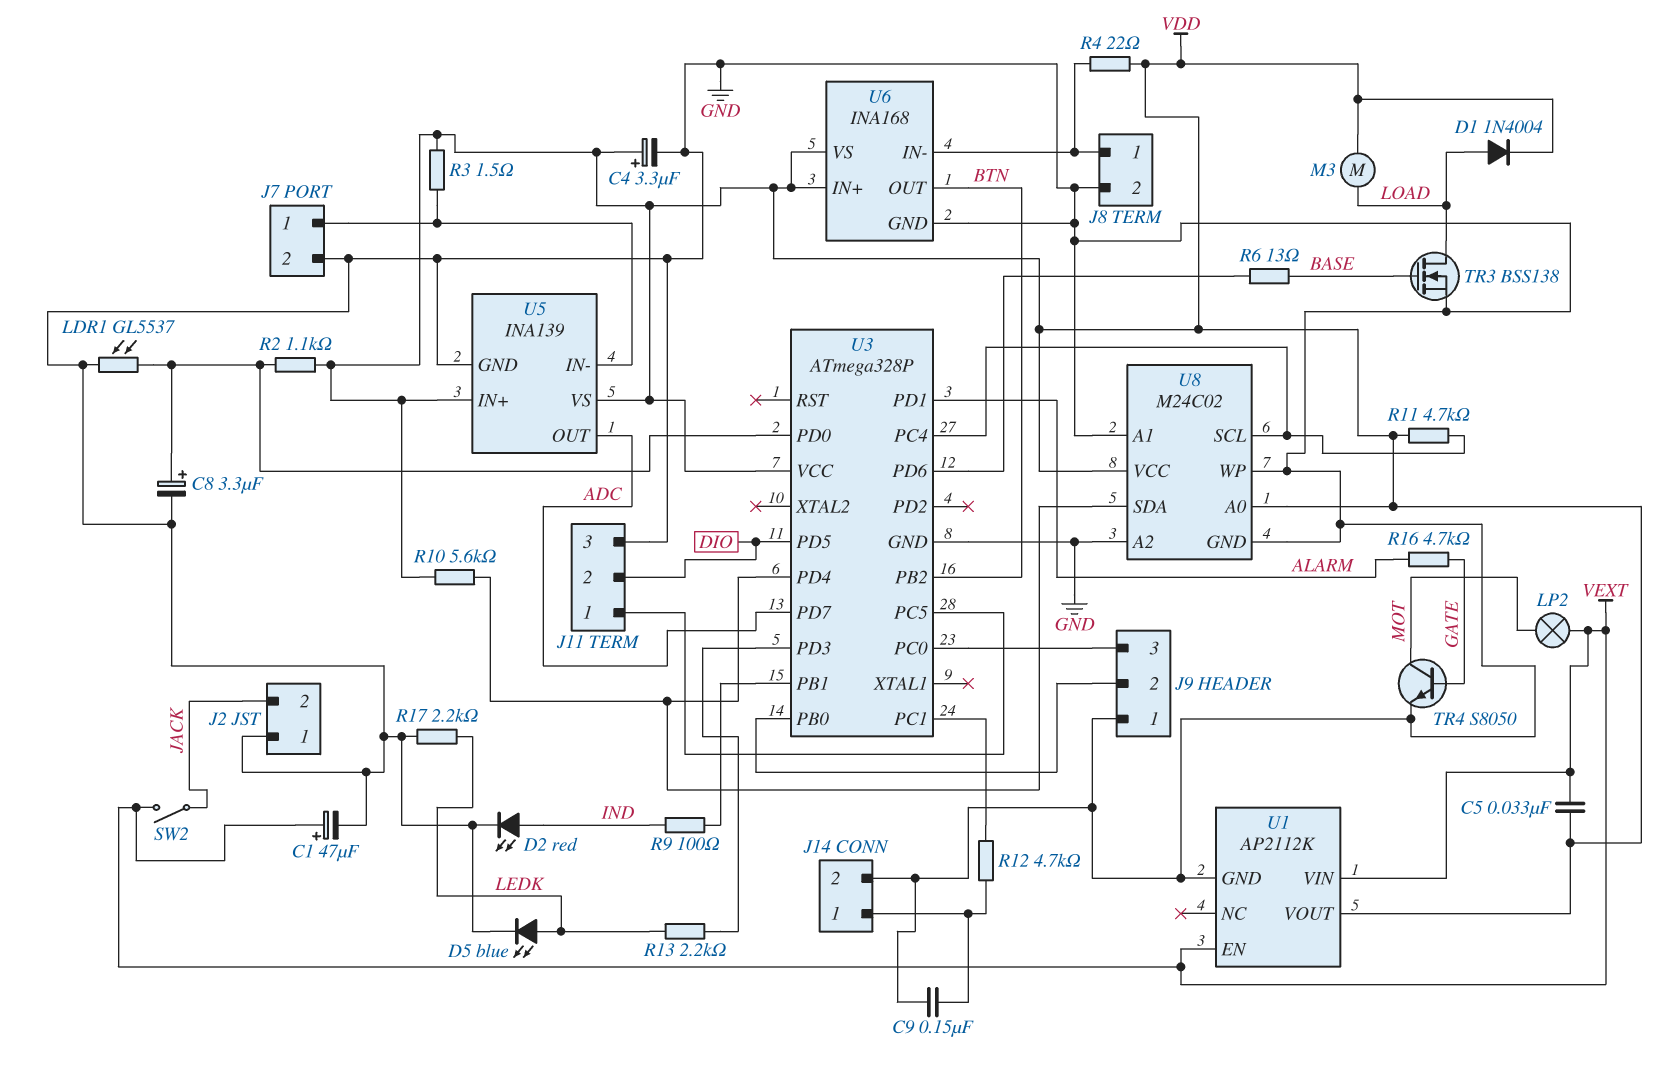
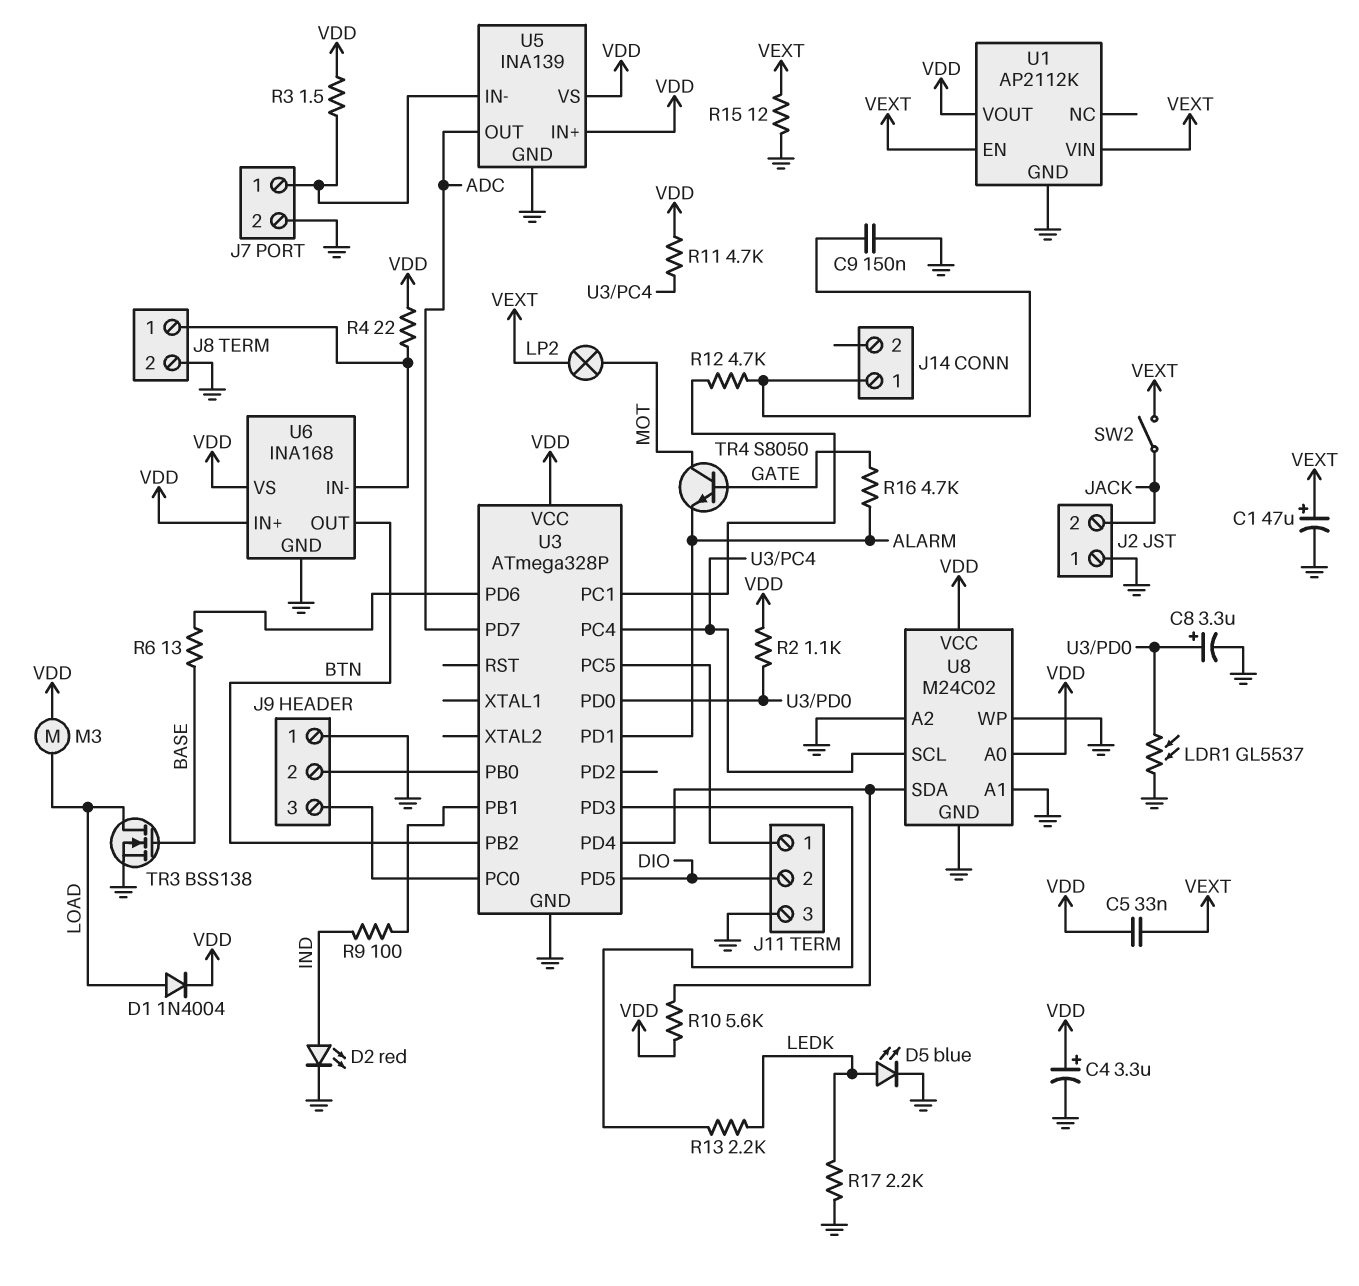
J14 pin 2: GND -> none
R15: none -> 12 (GND, VEXT)
TR4: NPN S8050 (B GATE, C MOT, E GND) -> NPN S8050 (B GATE, C MOT, E ALARM)

